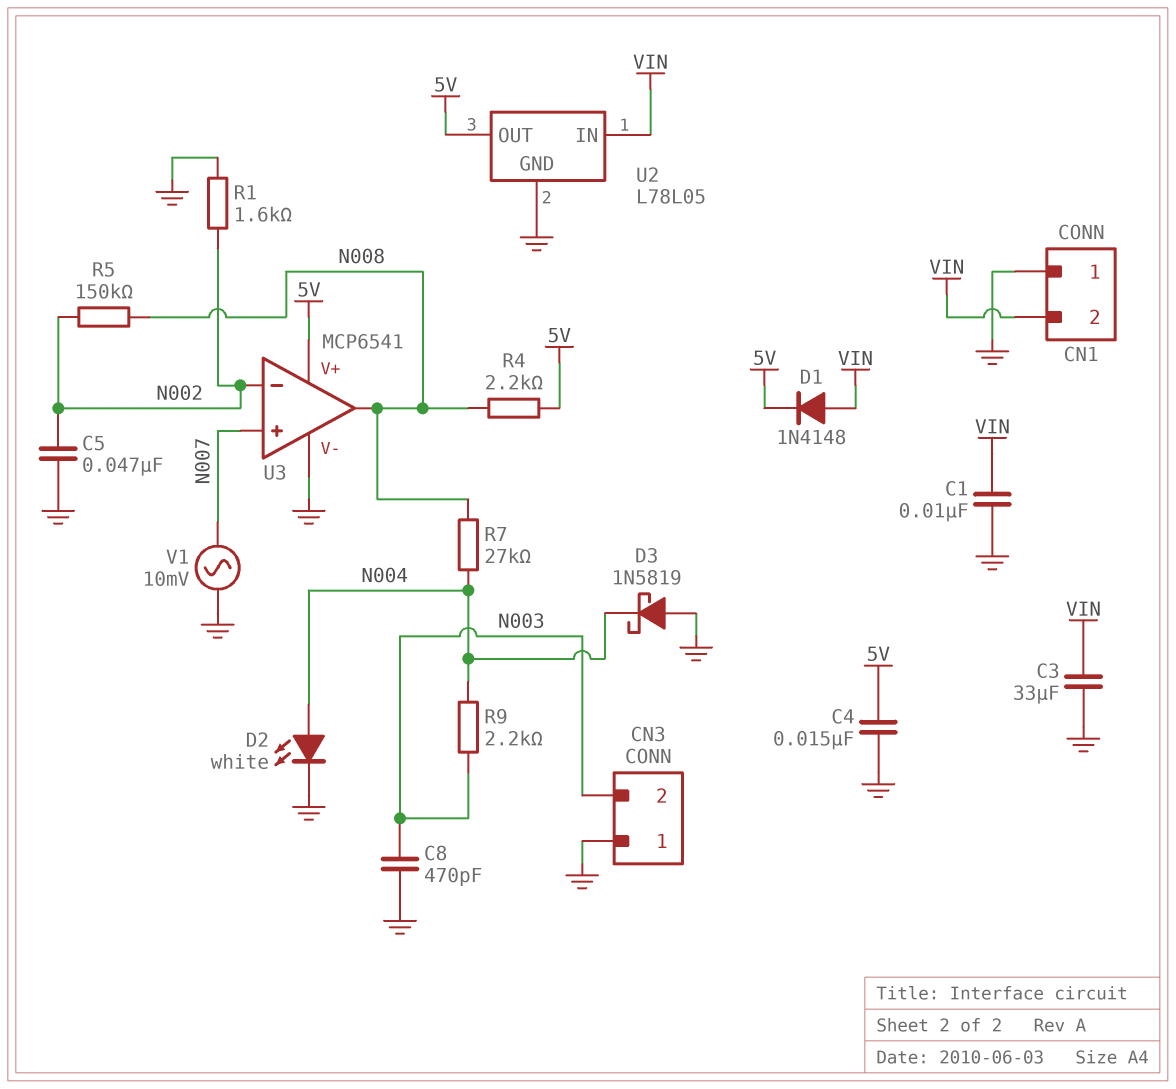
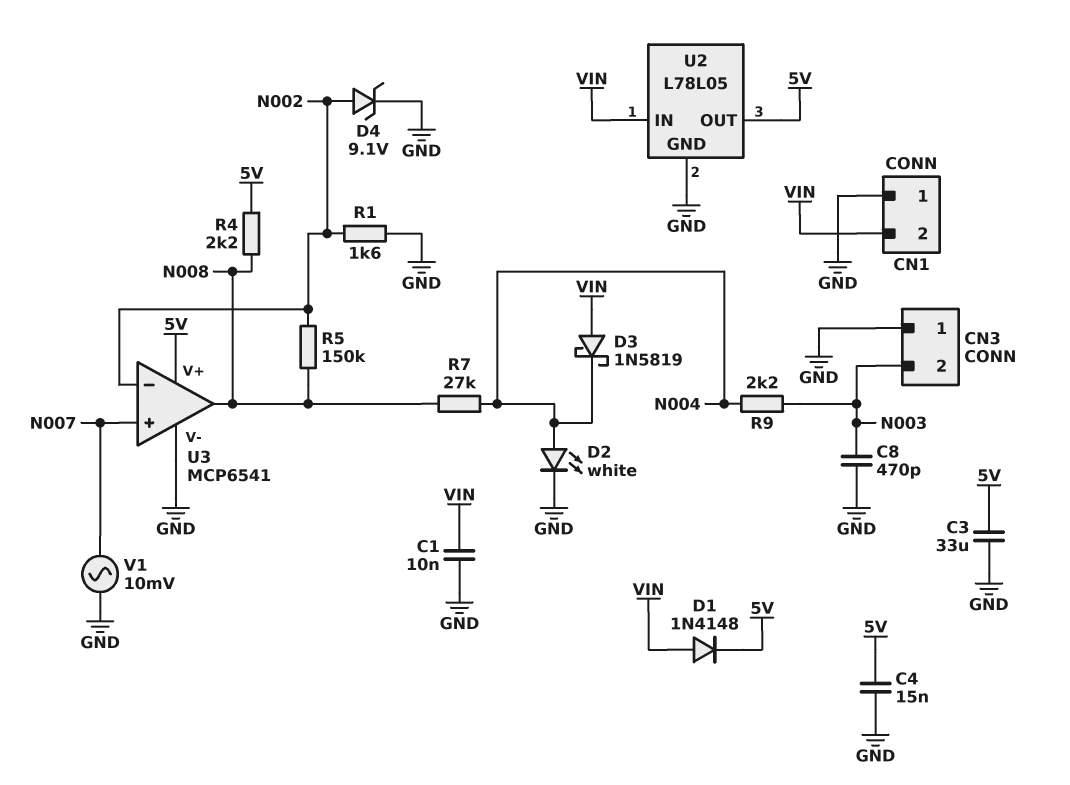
C3: 33uF (GND, VIN) -> 33uF (5V, GND)
C5: 47nF (GND, N002) -> none
D3: schottky 1N5819 (A GND, K N004) -> schottky 1N5819 (A VIN, K N004)
D4: none -> zener 9.1V (A N002, K GND)

